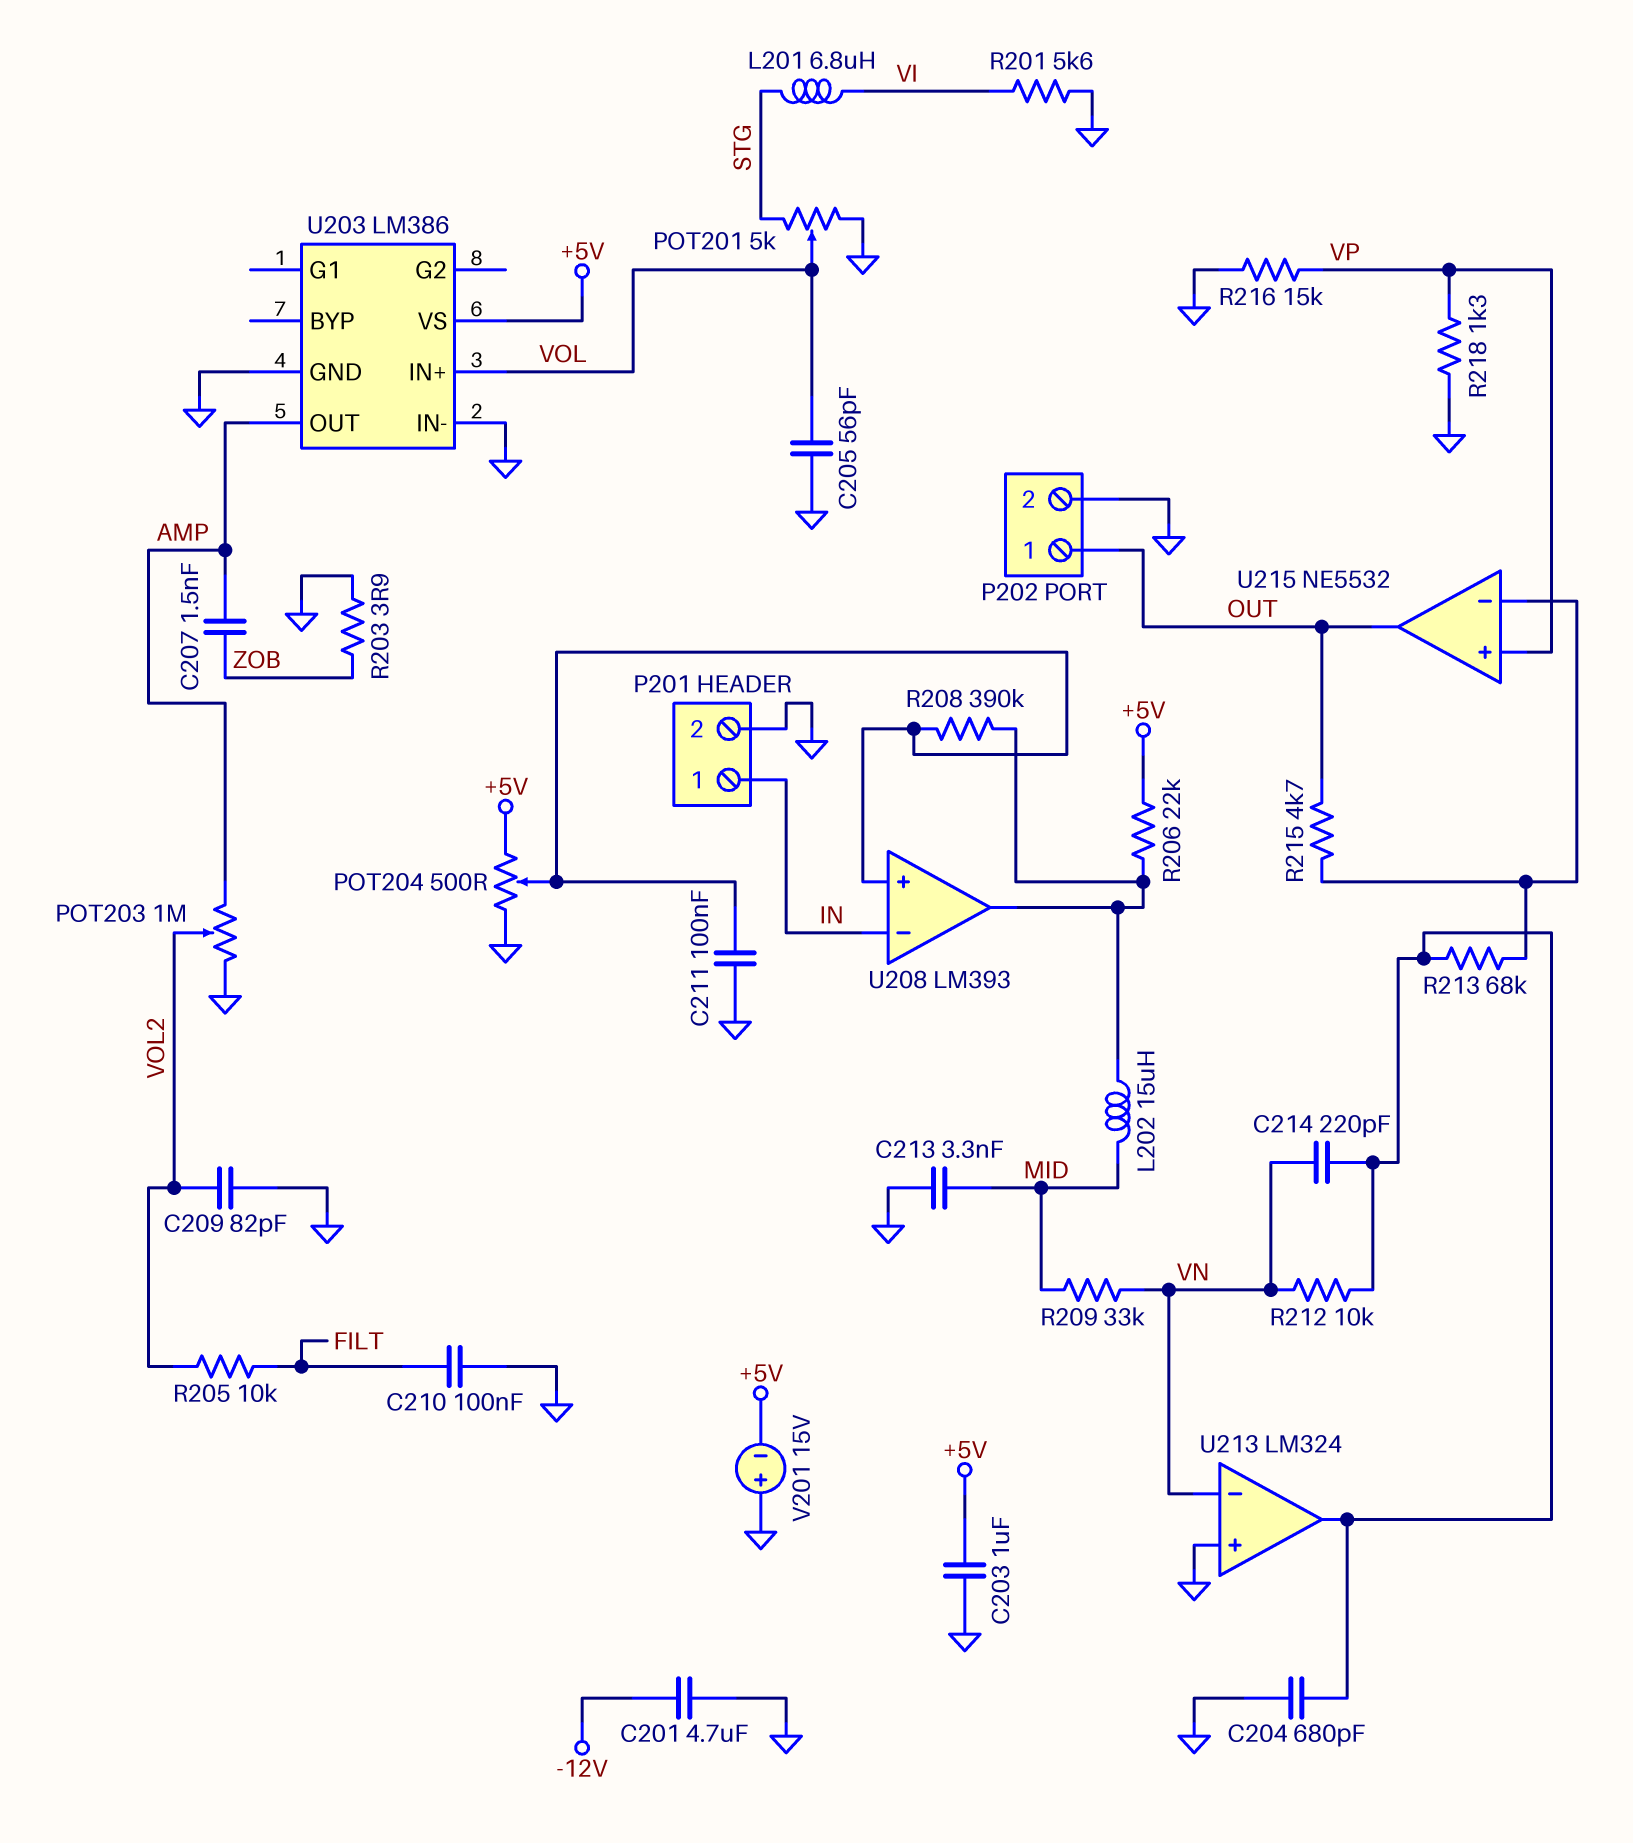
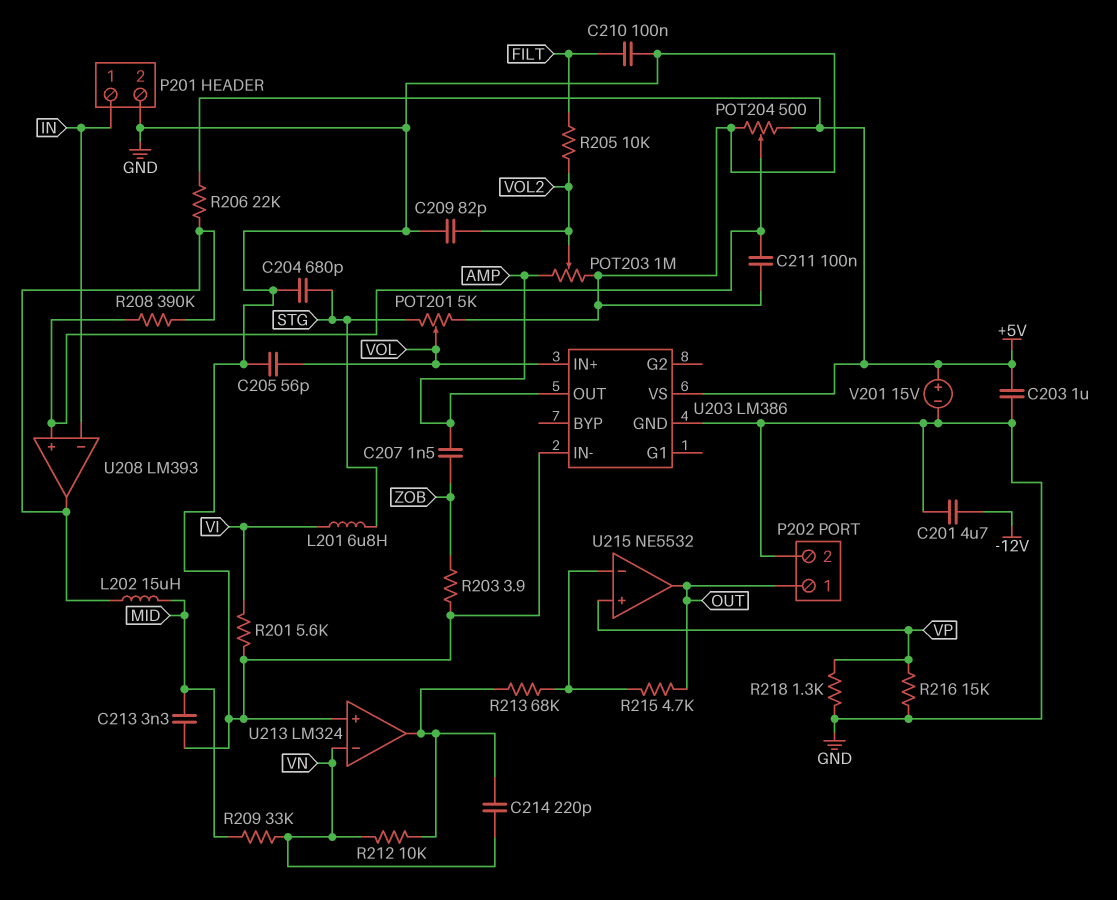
C204: 680pF (GND, U213/out) -> 680pF (GND, STG)
V201: 15V (plus GND, minus +5V) -> 15V (plus +5V, minus GND)

